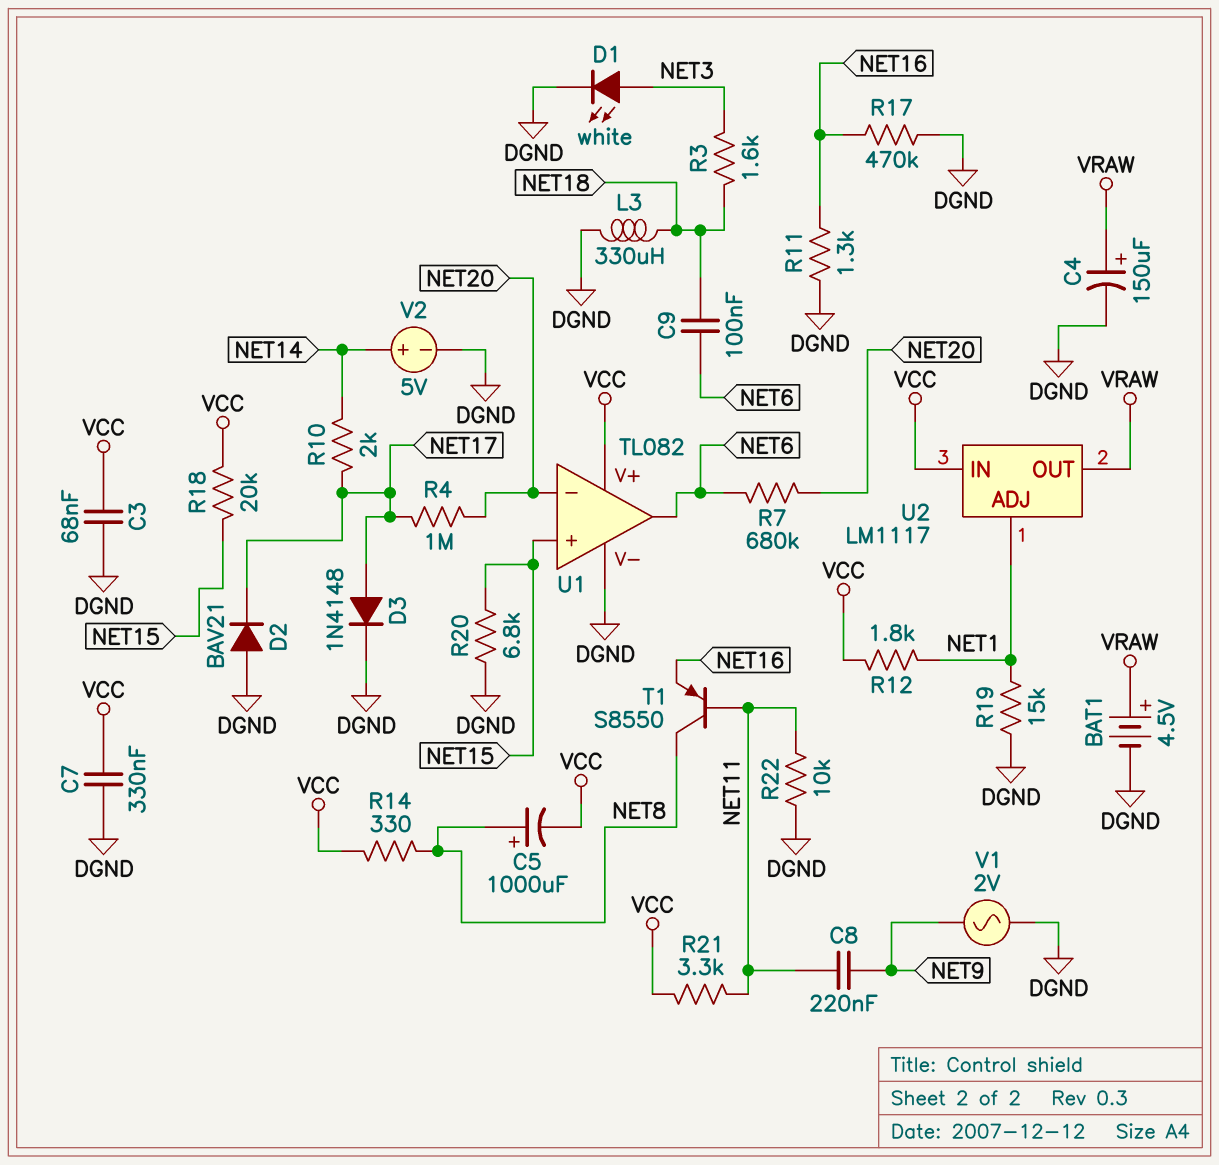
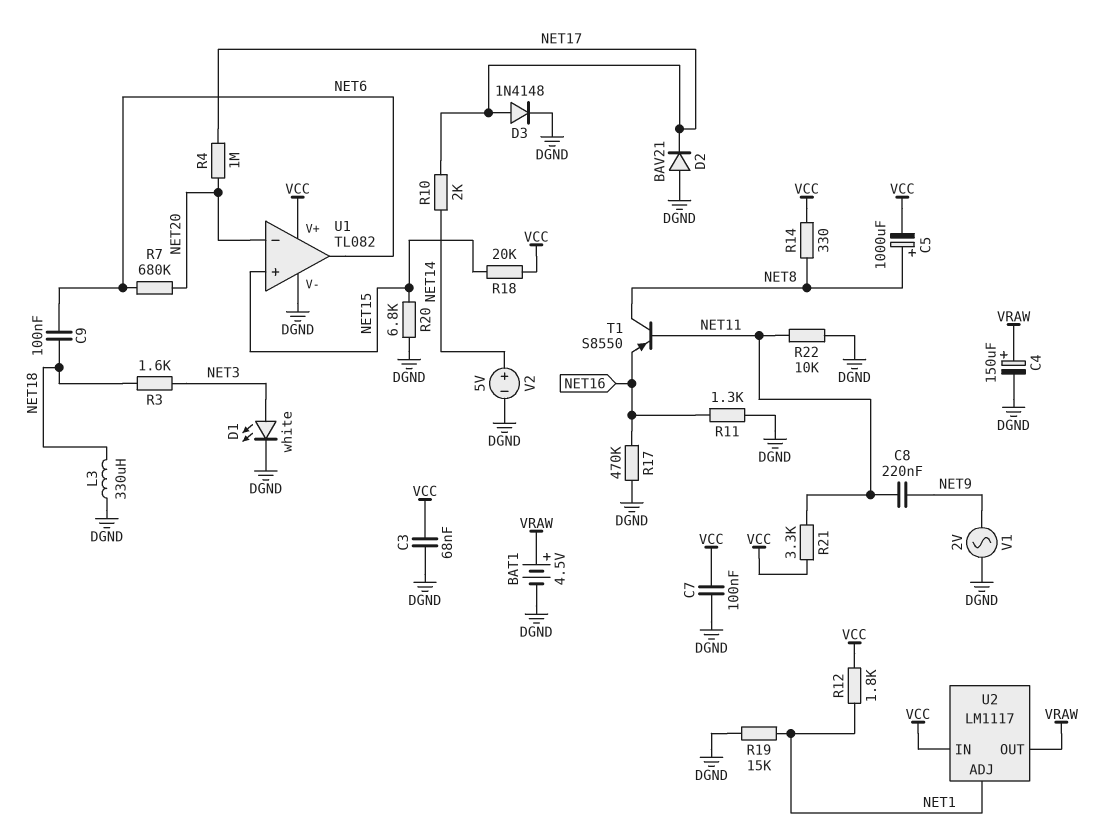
C7: 330nF (DGND, VCC) -> 100nF (DGND, VCC)

